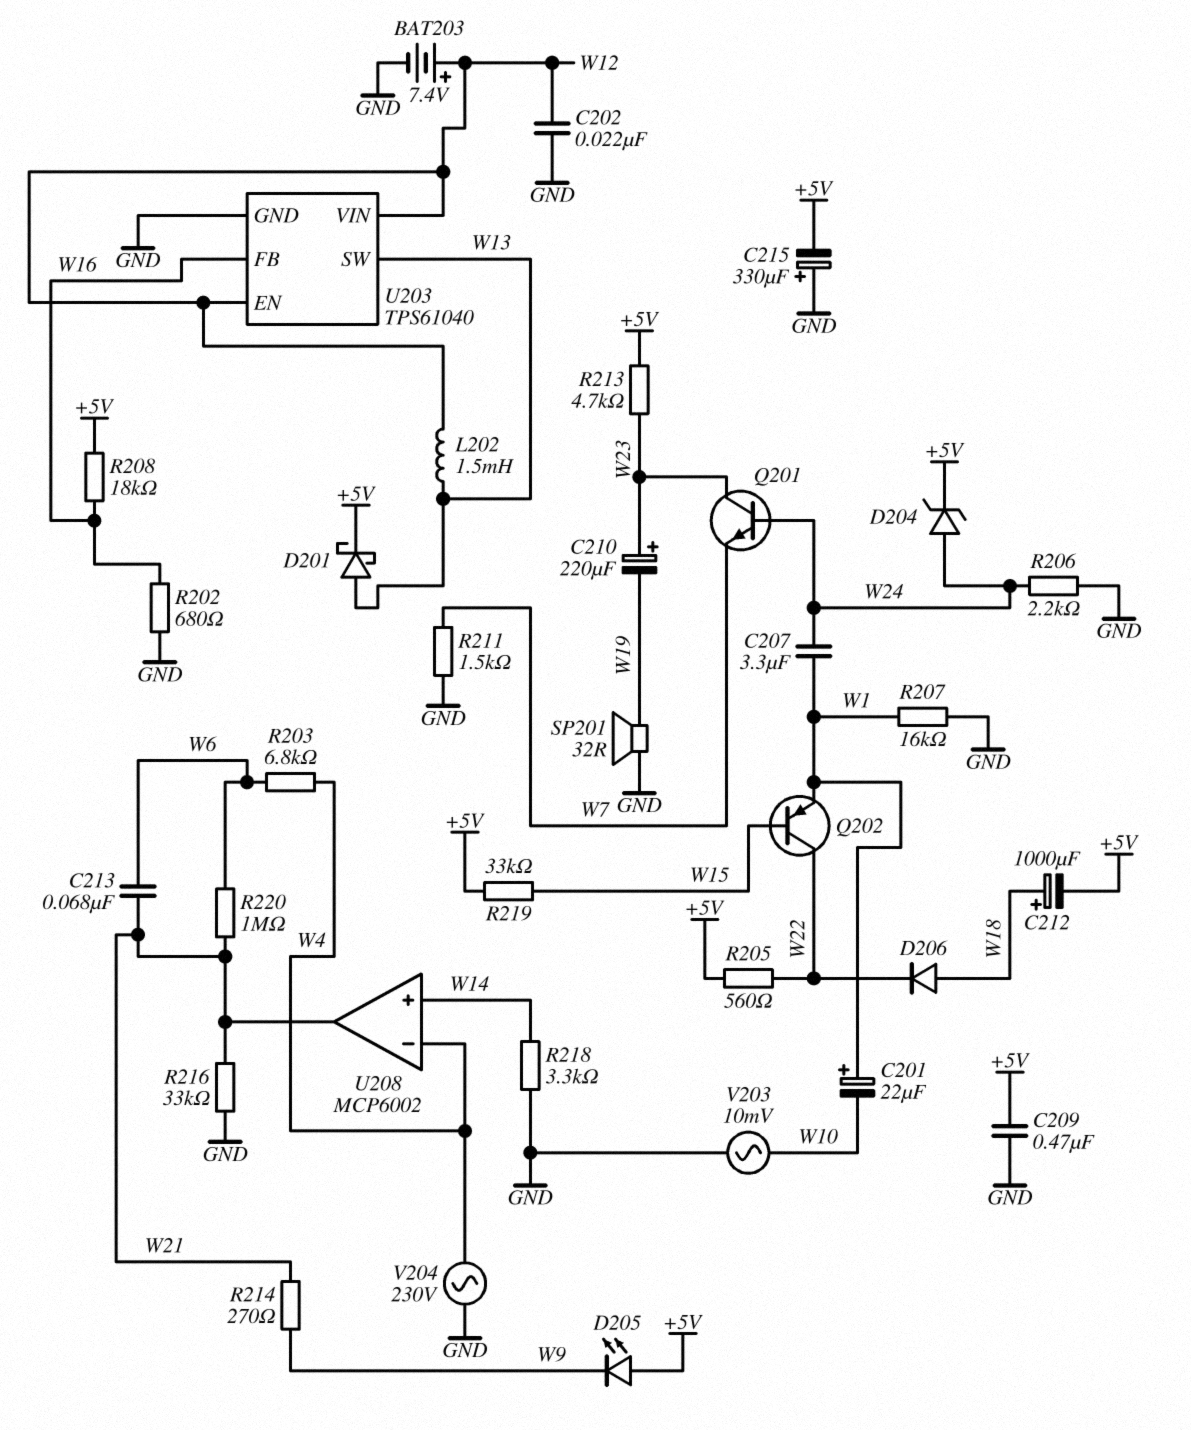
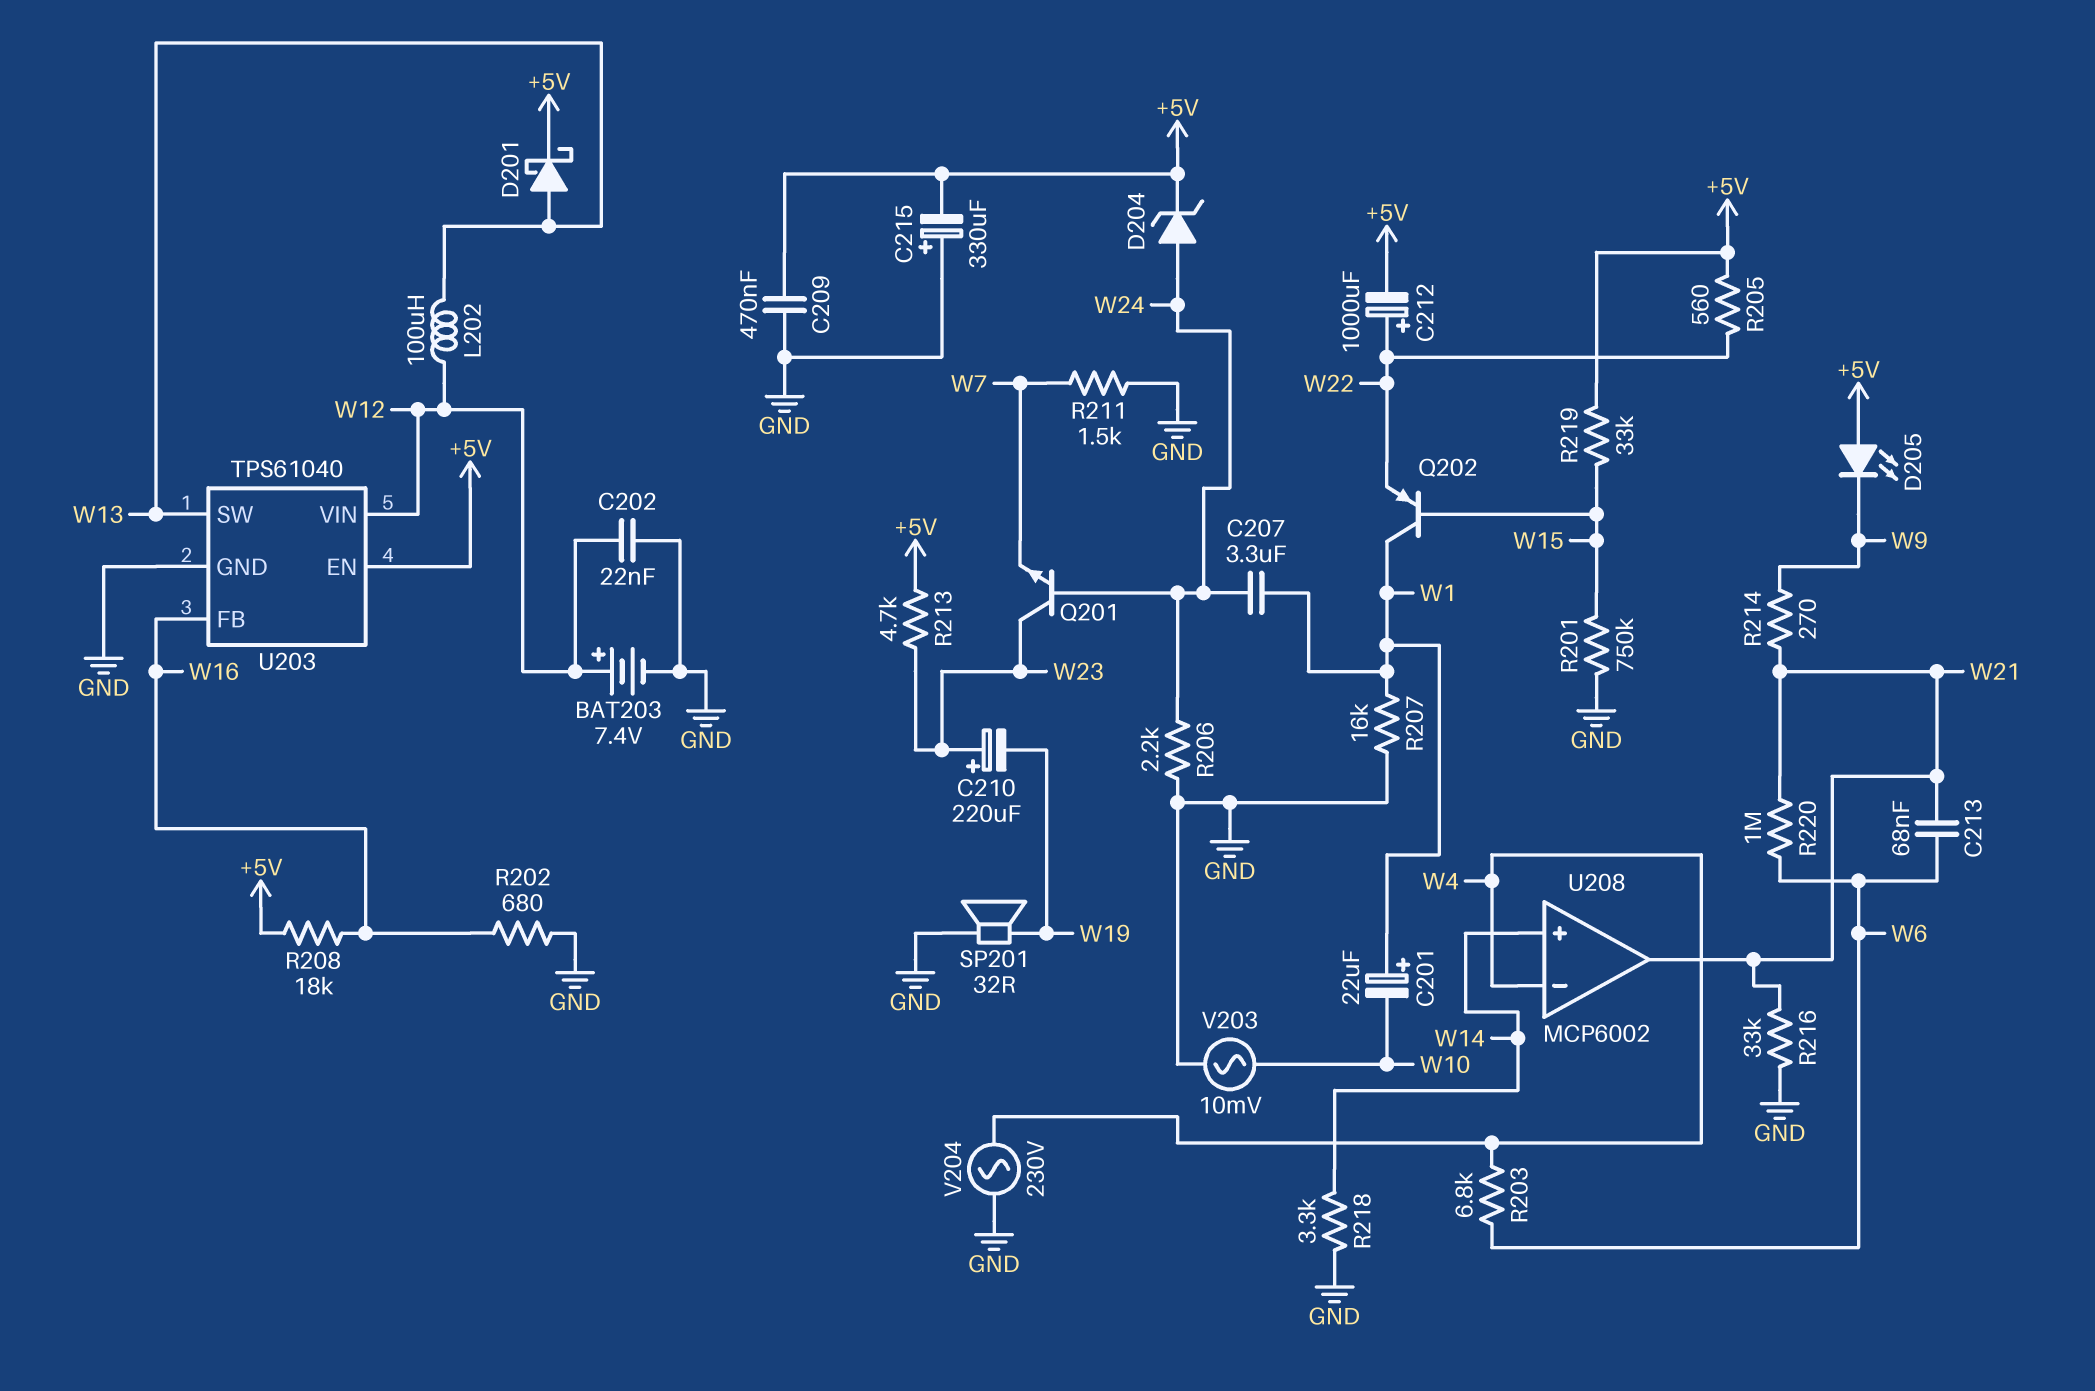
C212: 1000uF (plus W18, minus +5V) -> 1000uF (plus W22, minus +5V)
D206: diode (A W18, K W22) -> none
L202: 1.5mH (W12, W13) -> 100uH (W12, W13)
Q202: PNP (B W15, C W22, E W1) -> PNP (B W15, C W1, E W22)
R201: none -> 750k (GND, W15)
U203 pin EN: W12 -> +5V

